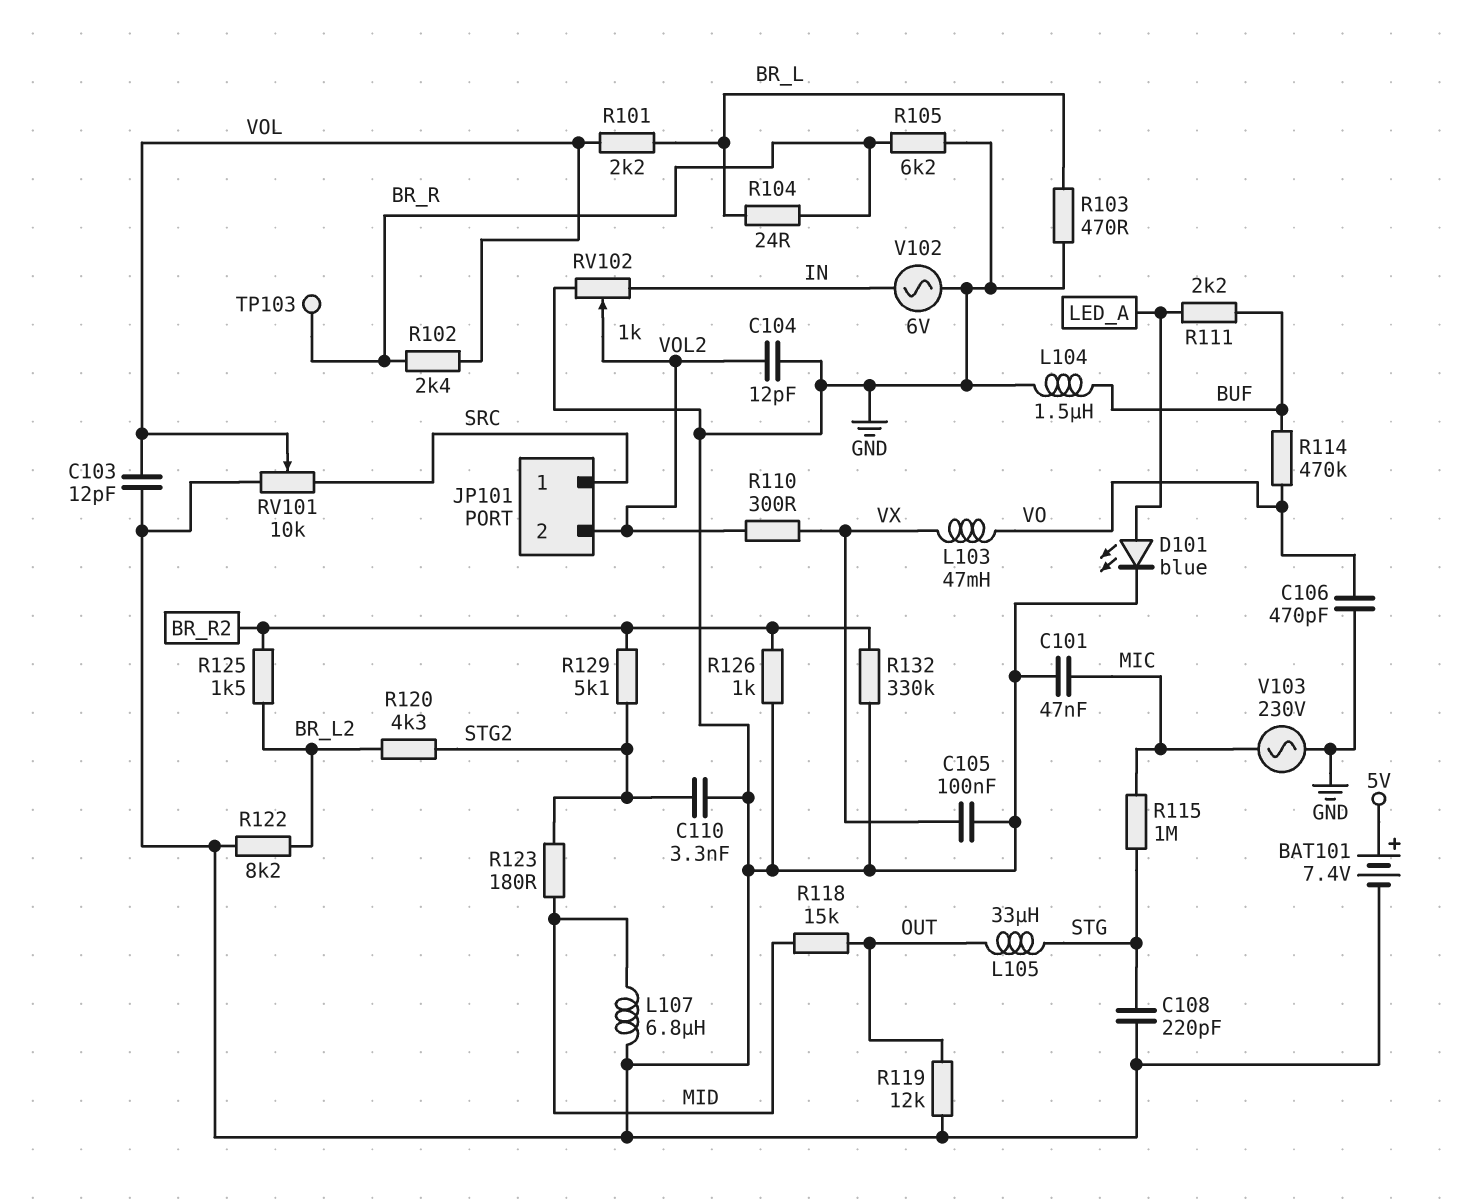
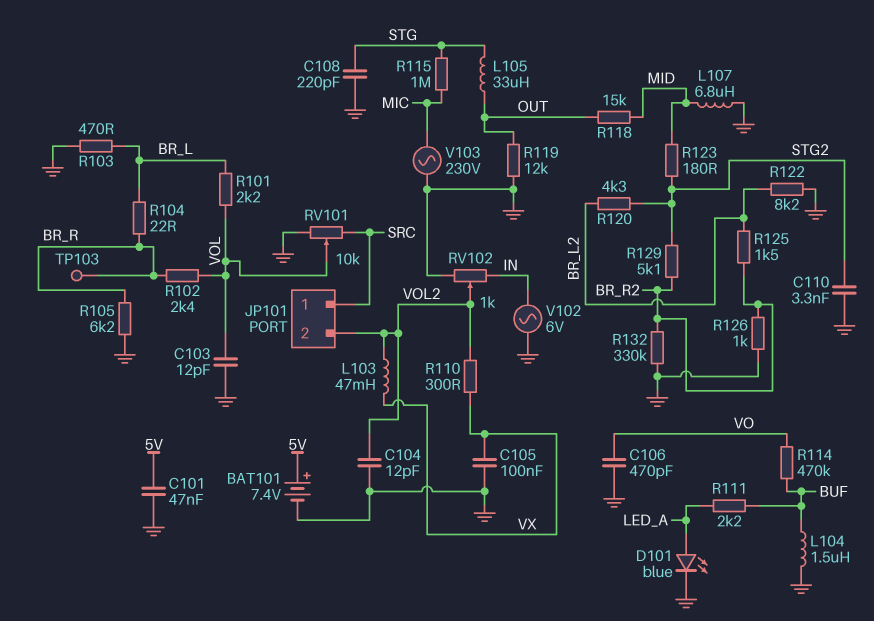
C101: 47nF (GND, MIC) -> 47nF (5V, GND)
L103: 47mH (VO, VX) -> 47mH (VOL2, VX)
R104: 24 (BR_L, BR_R) -> 22 (BR_L, BR_R)

